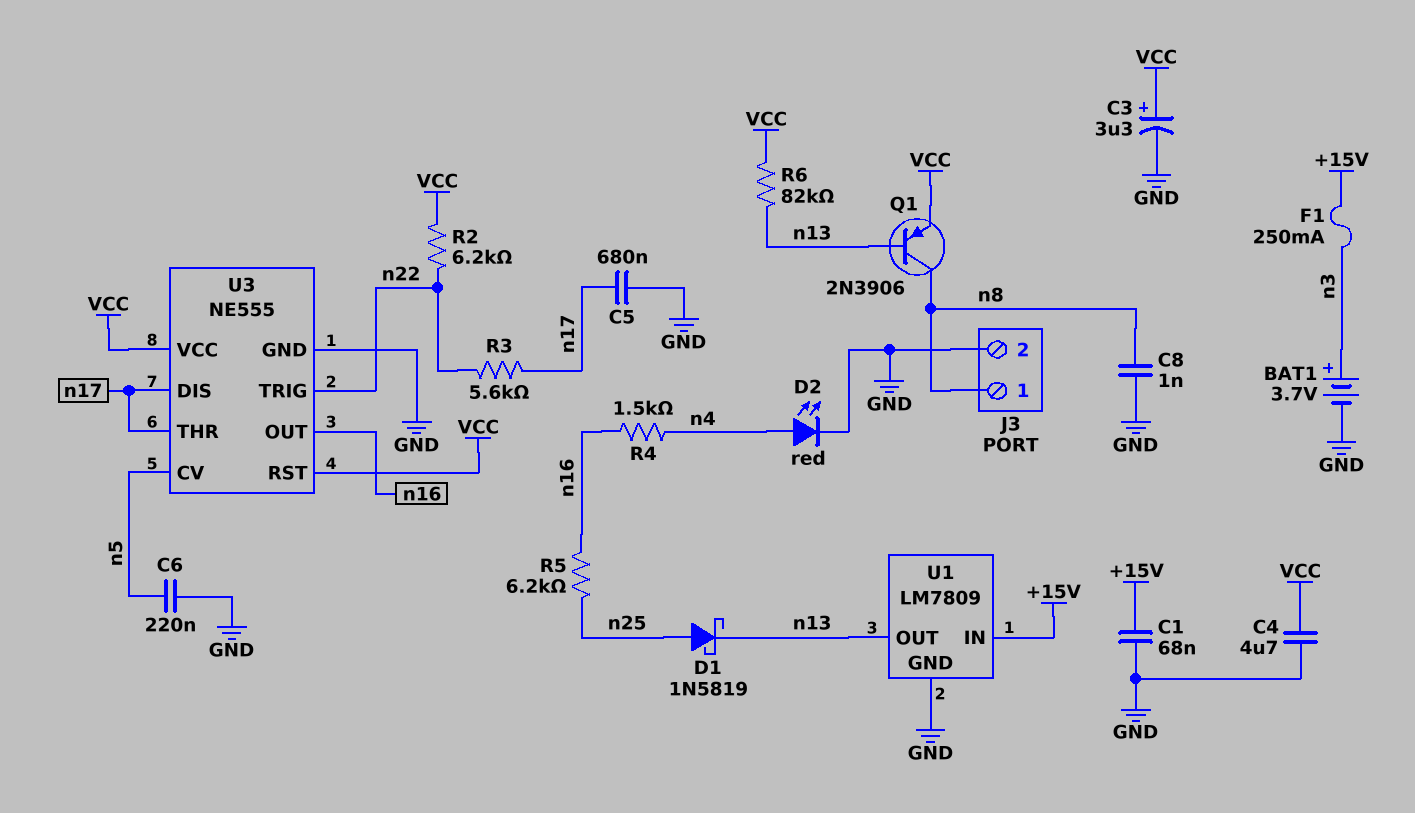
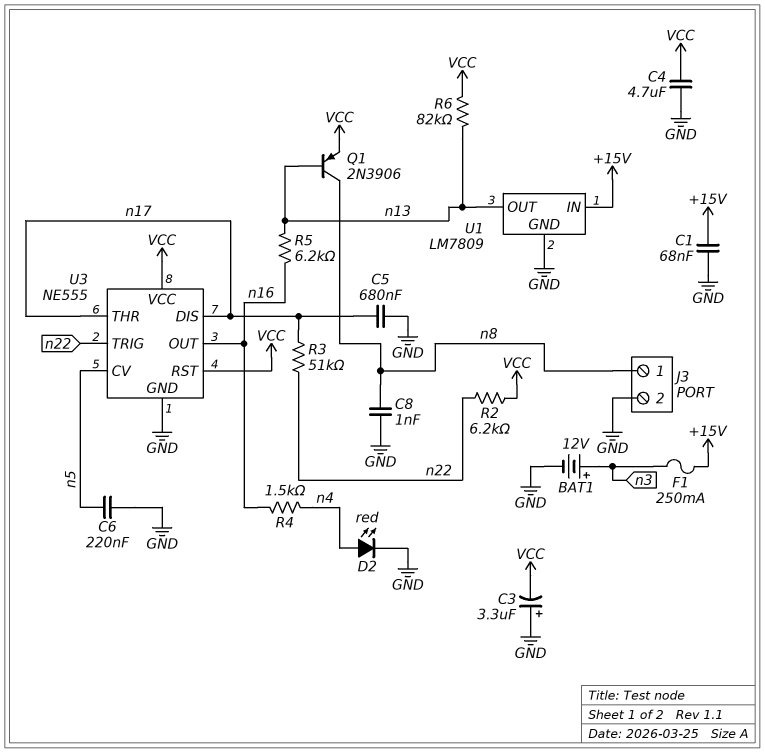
BAT1: 3.7V (plus n3, minus GND) -> 12V (plus n3, minus GND)
C3: 3.3uF (plus VCC, minus GND) -> 3.3uF (plus GND, minus VCC)
D1: schottky 1N5819 (A n25, K n13) -> none
R3: 5.6k (n17, n22) -> 51k (n17, n22)
R5: 6.2k (n16, n25) -> 6.2k (n13, n16)

